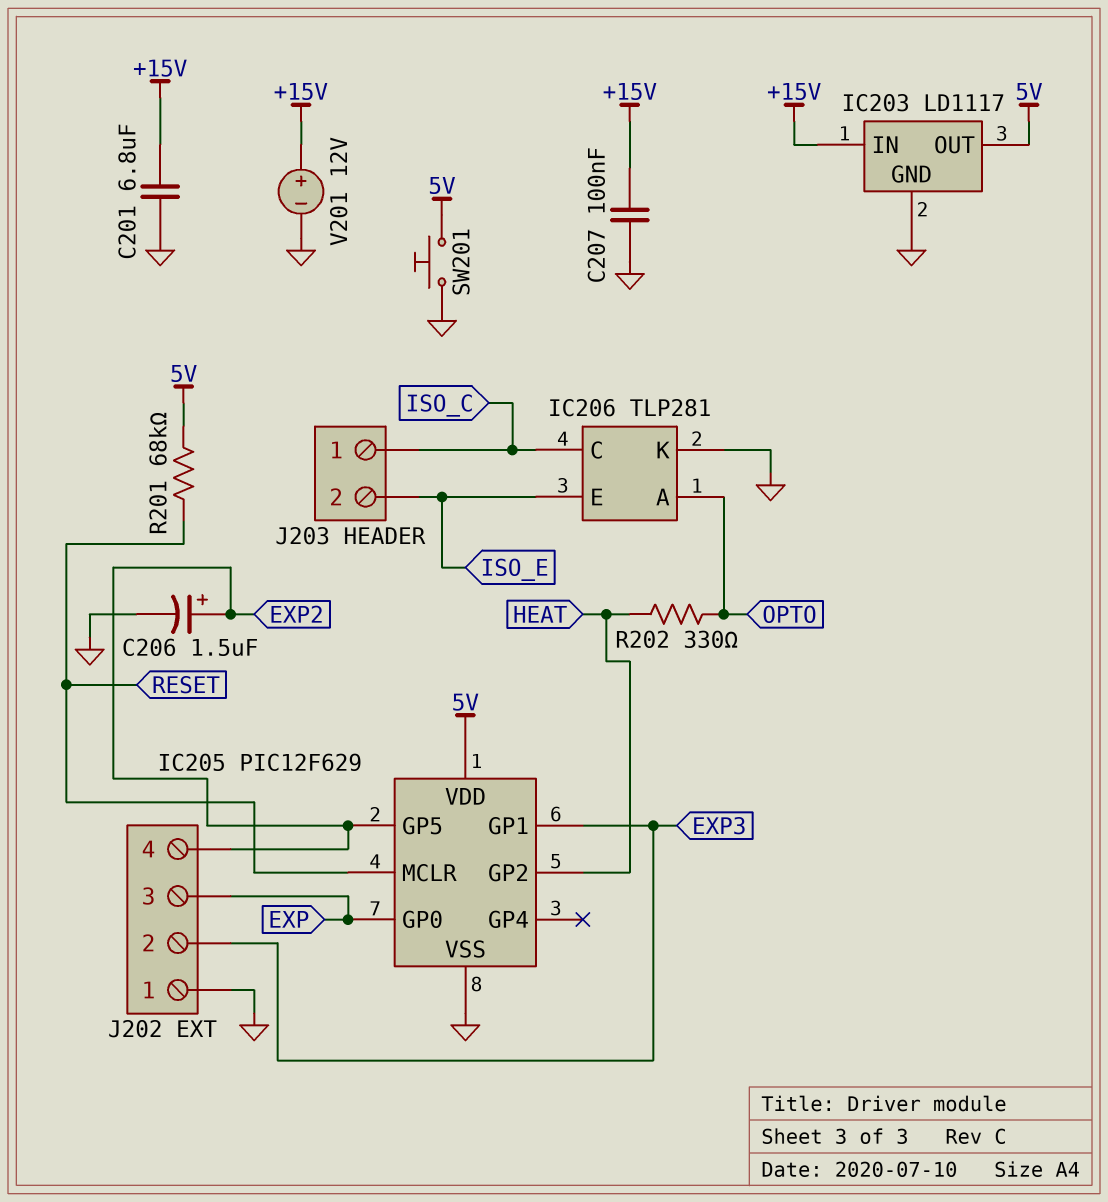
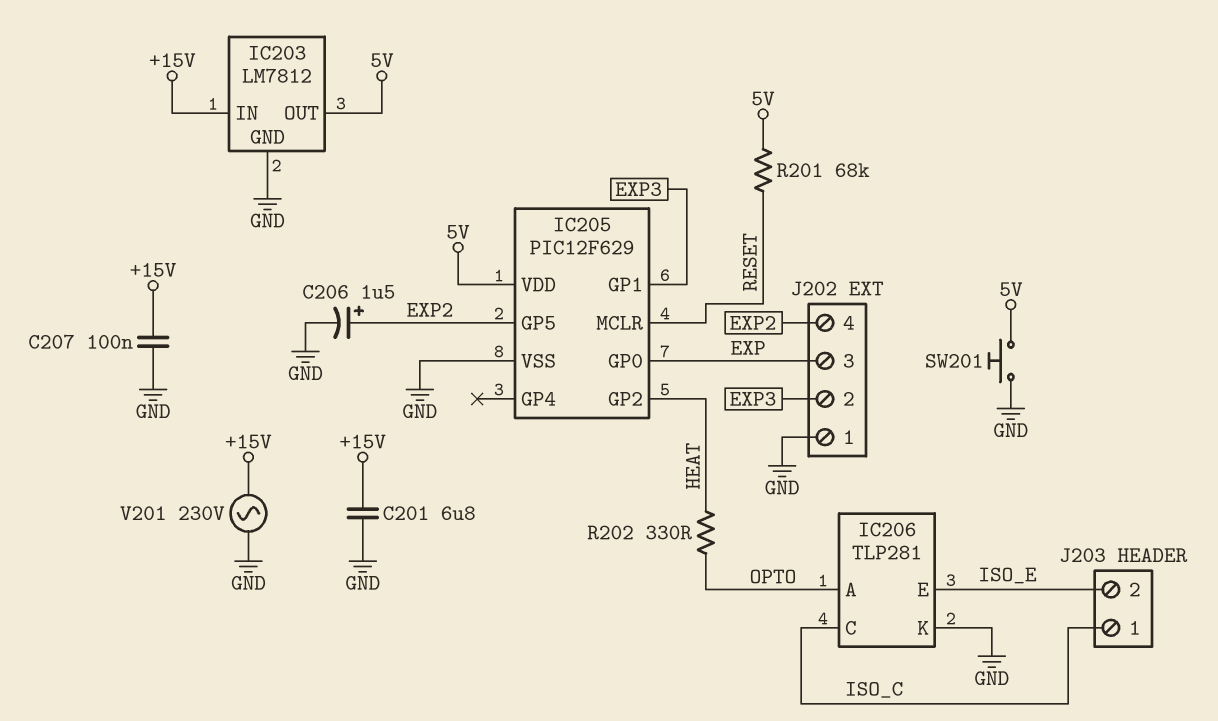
IC203: LD1117 -> LM7812
V201: 12V (plus +15V, minus GND) -> AC 230V (+15V, GND)

